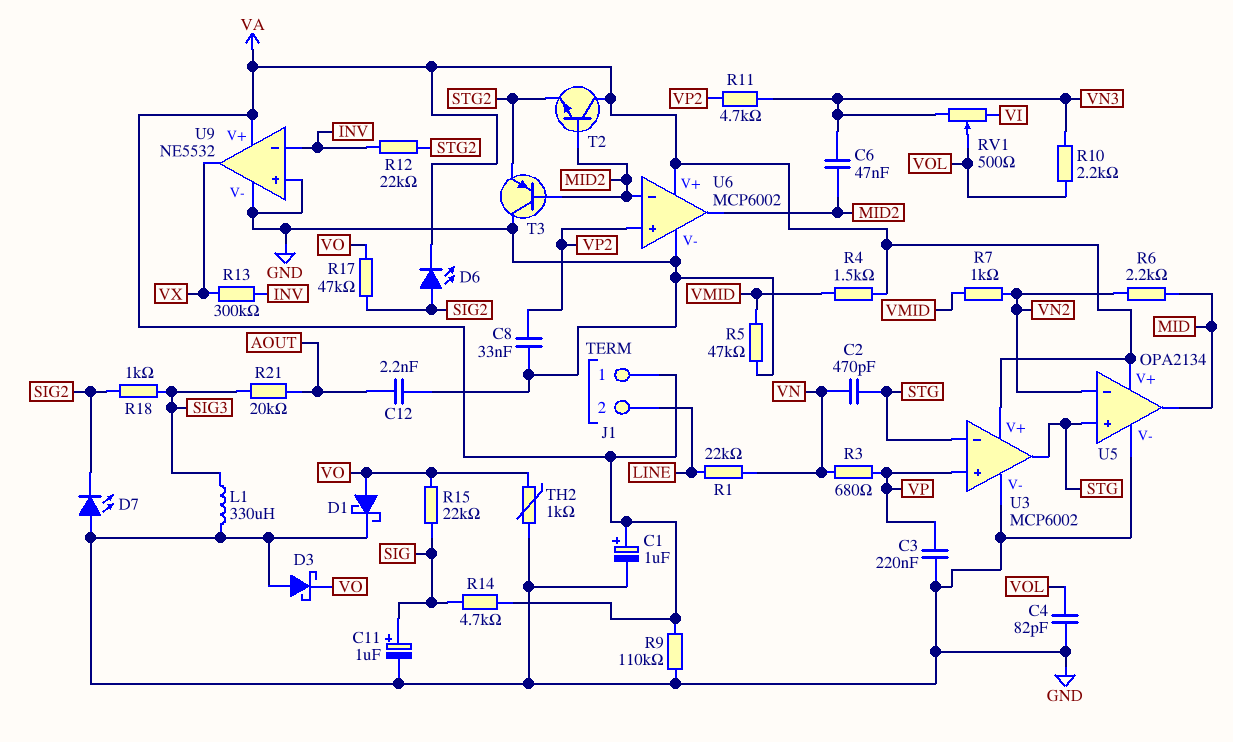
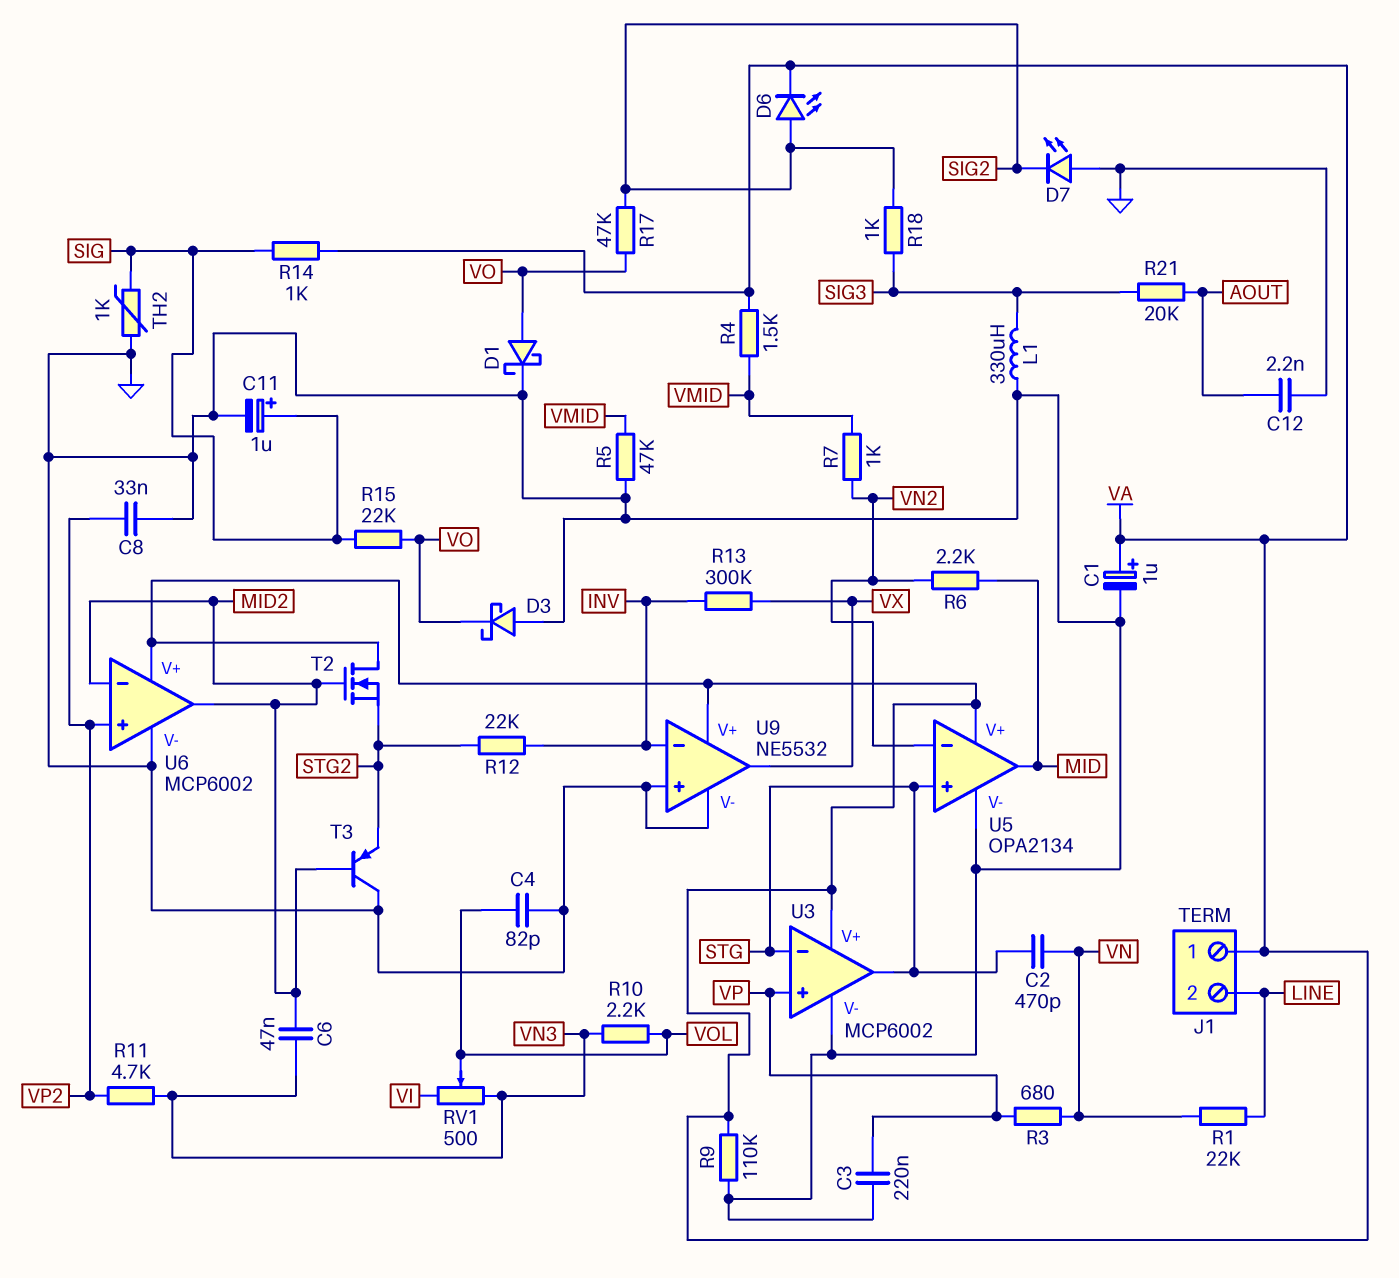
R14: 4.7k (SIG, VA) -> 1k (SIG, VA)
T2: NPN (B MID2, C VA, E STG2) -> NMOS (G MID2, D VA, S STG2)
TH2: 1k (GND, VO) -> 1k (GND, SIG)

